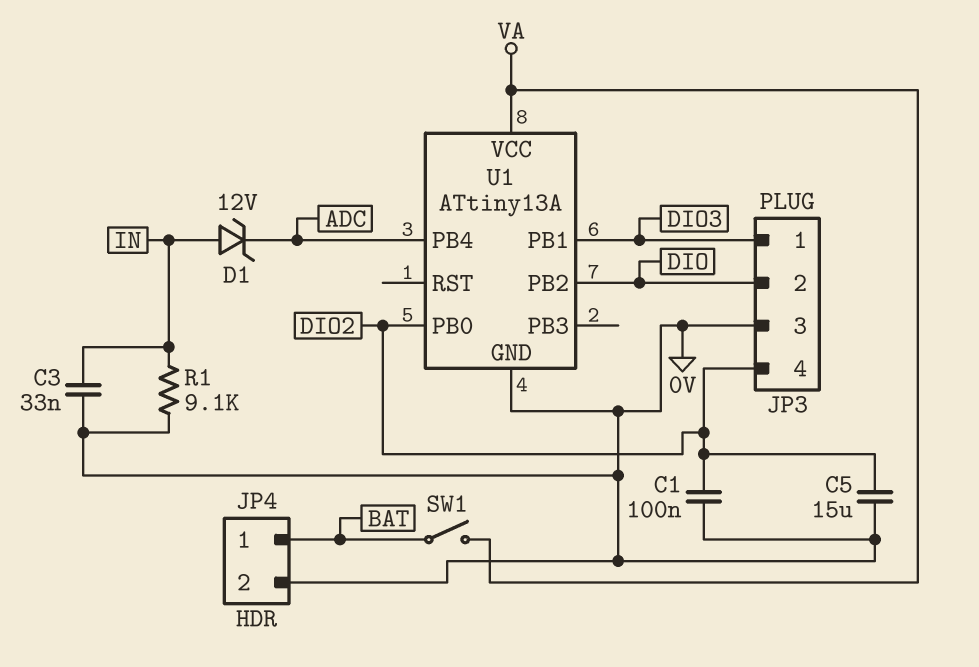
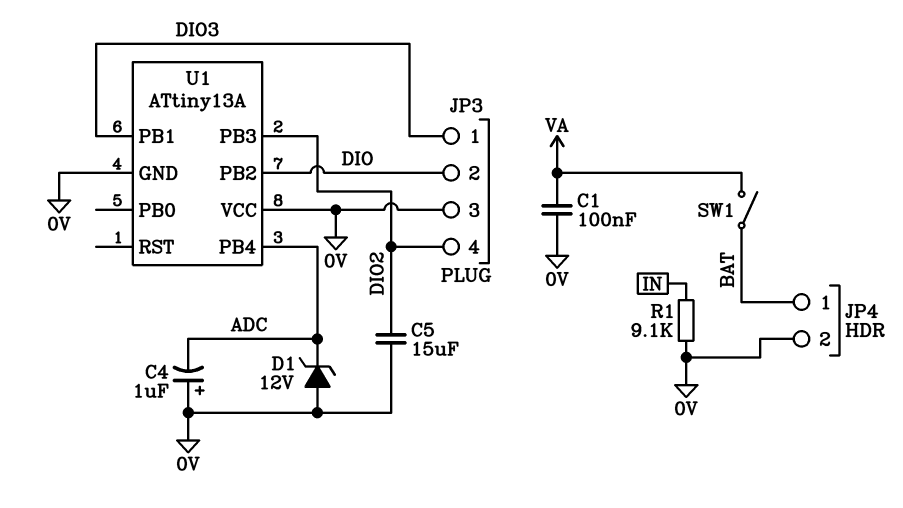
C1: 100nF (0V, DIO2) -> 100nF (0V, VA)
C3: 33nF (0V, IN) -> none
C4: none -> 1uF (plus 0V, minus ADC)
D1: zener 12V (A IN, K ADC) -> zener 12V (A 0V, K ADC)
U1 pin PB0: DIO2 -> none
U1 pin PB3: none -> DIO2
U1 pin VCC: VA -> 0V

